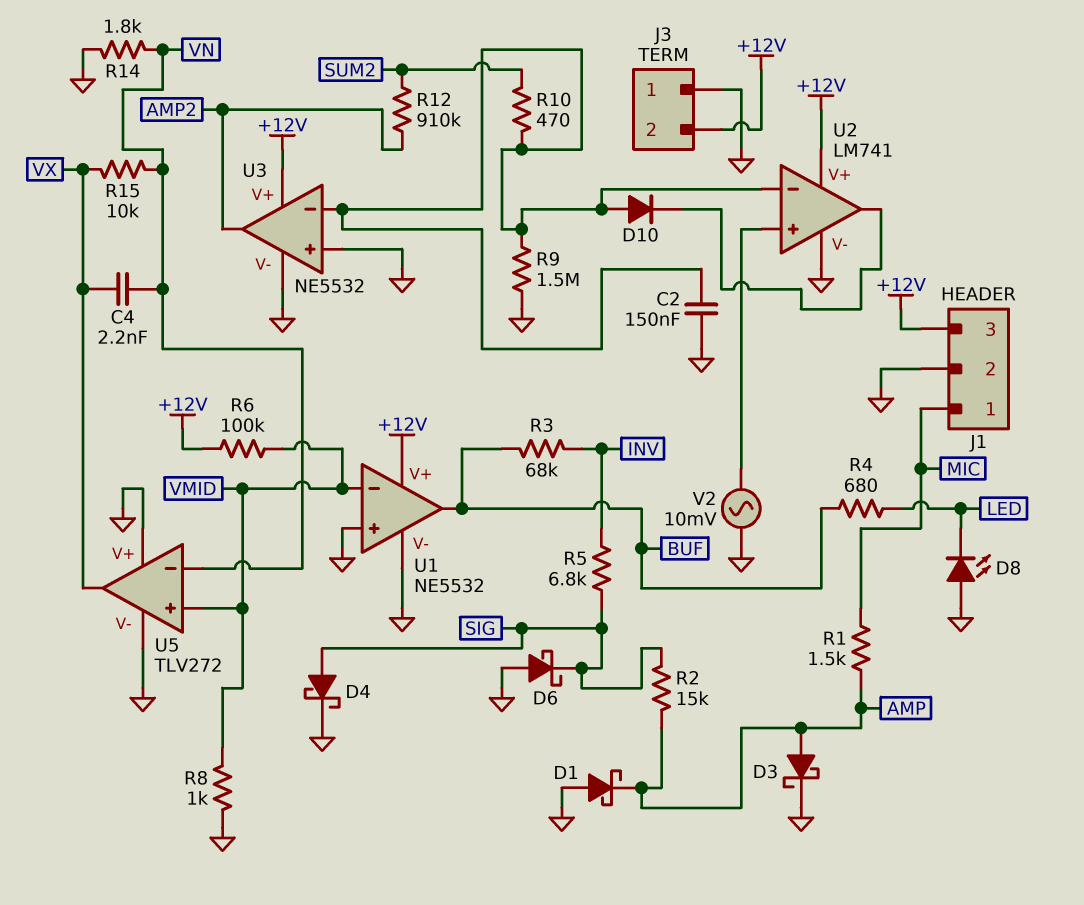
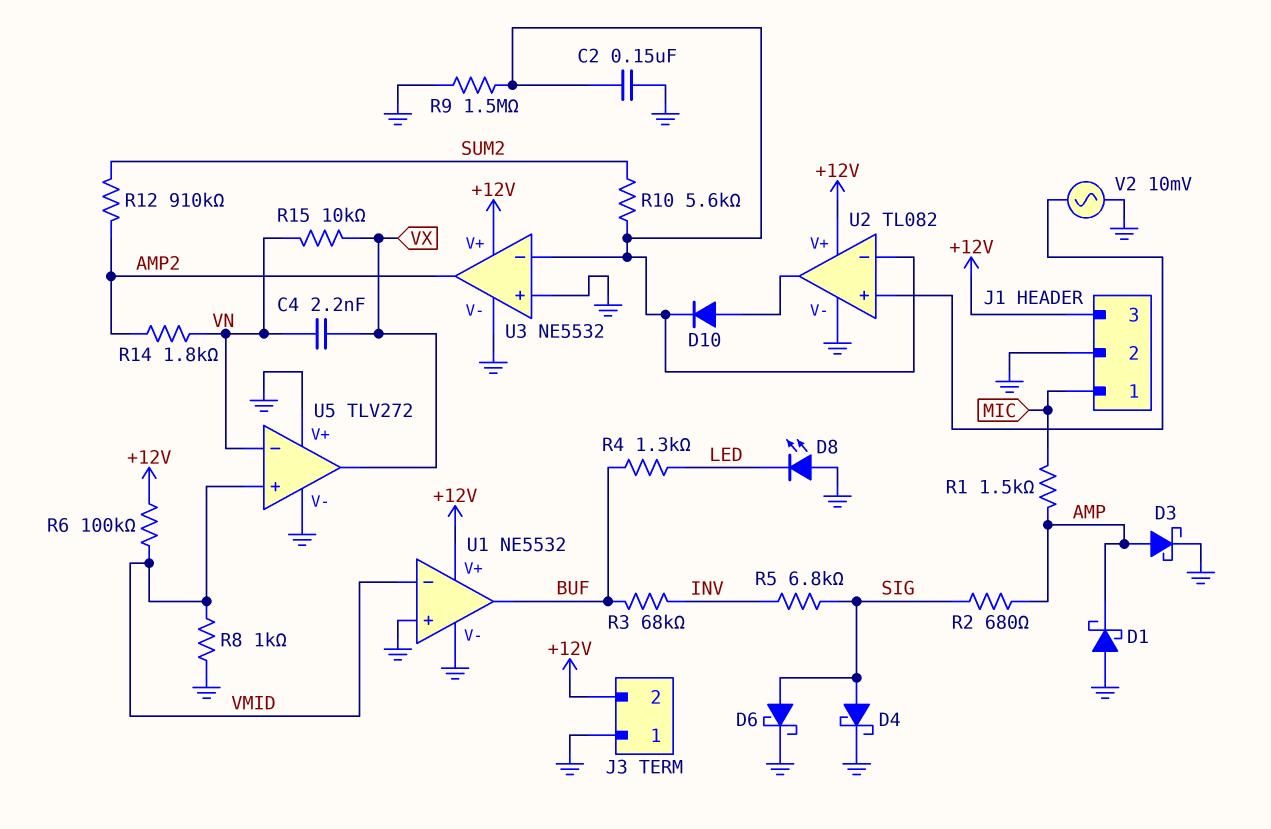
D6: schottky (A GND, K SIG) -> schottky (A SIG, K GND)
D10: diode (A U2/in-, K U2/out) -> diode (A U2/out, K U2/in-)
R2: 15k (AMP, SIG) -> 680 (AMP, SIG)
R4: 680 (BUF, LED) -> 1.3k (BUF, LED)
R10: 470 (SUM2, U2/in-) -> 5.6k (SUM2, U2/in-)
R14: 1.8k (GND, VN) -> 1.8k (AMP2, VN)
U2: LM741 -> TL082

